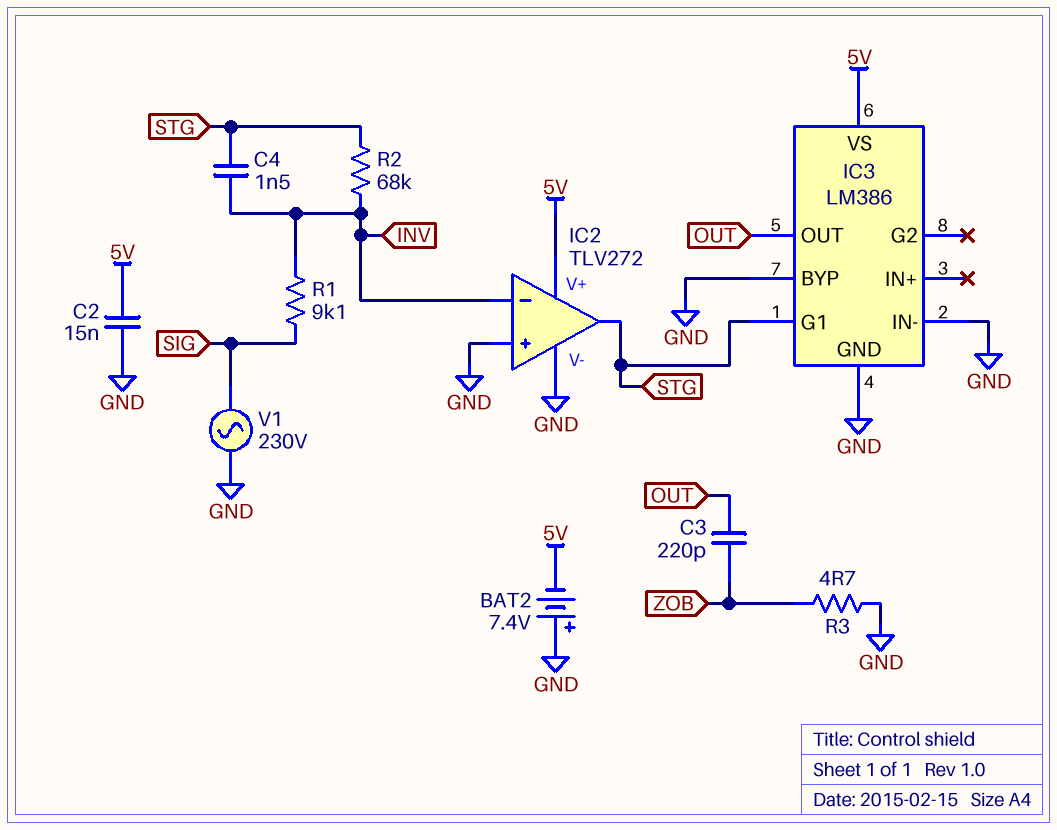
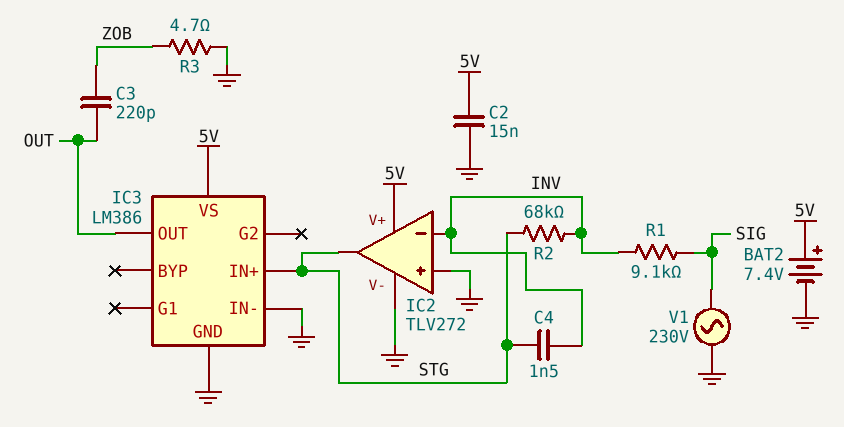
BAT2: 7.4V (plus GND, minus 5V) -> 7.4V (plus 5V, minus GND)
IC3 pin BYP: GND -> none
IC3 pin G1: STG -> none
IC3 pin IN+: none -> STG

